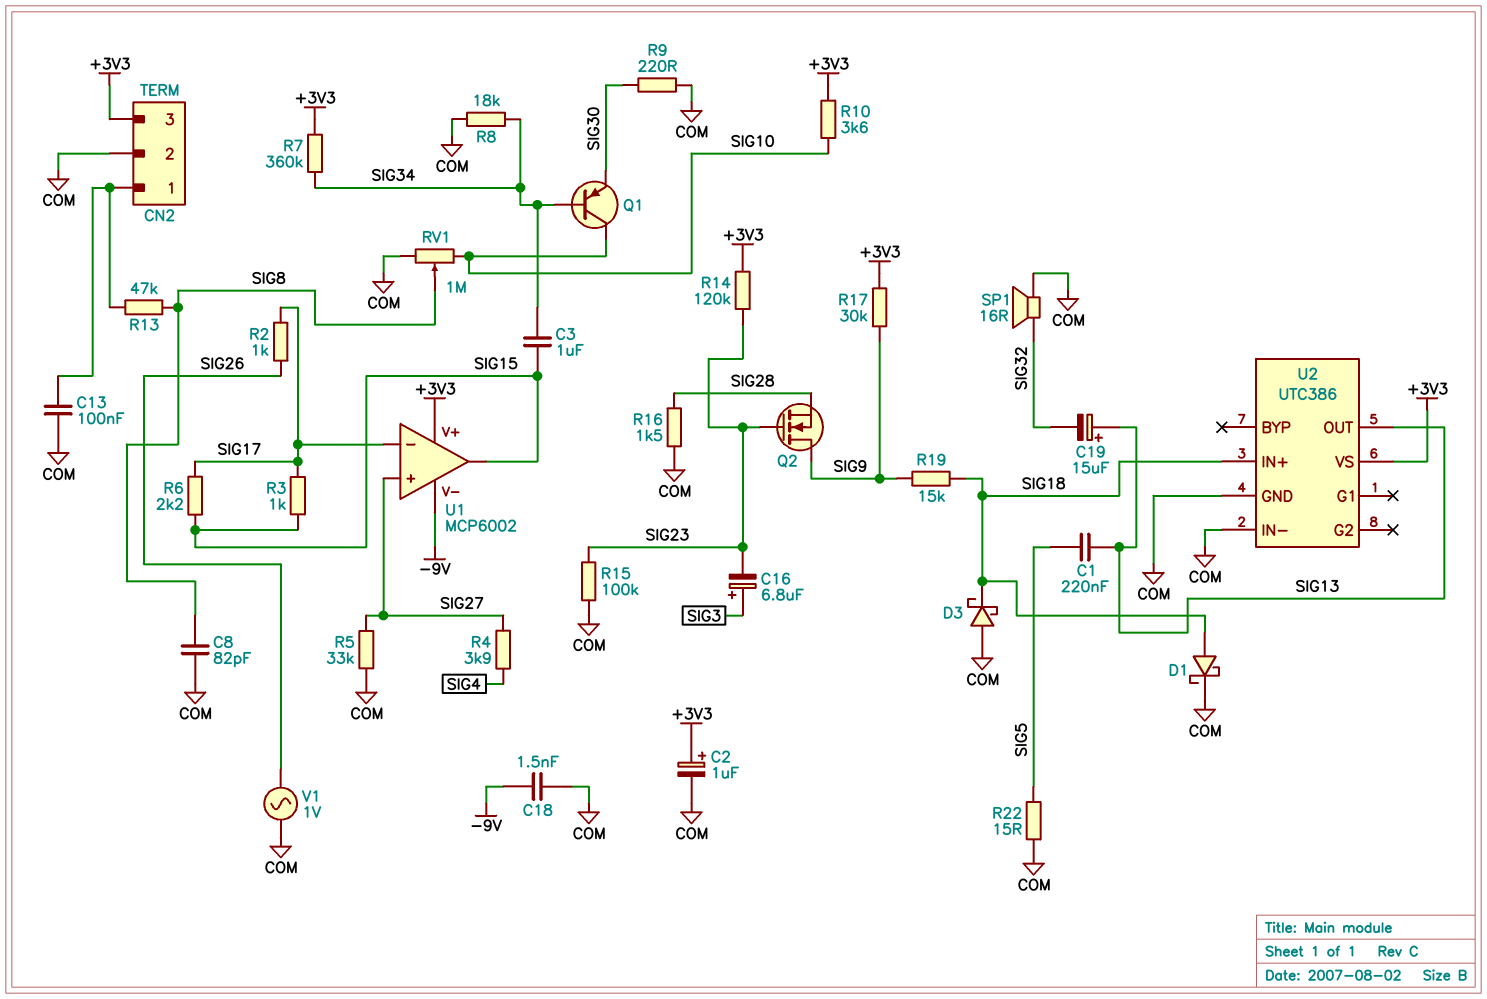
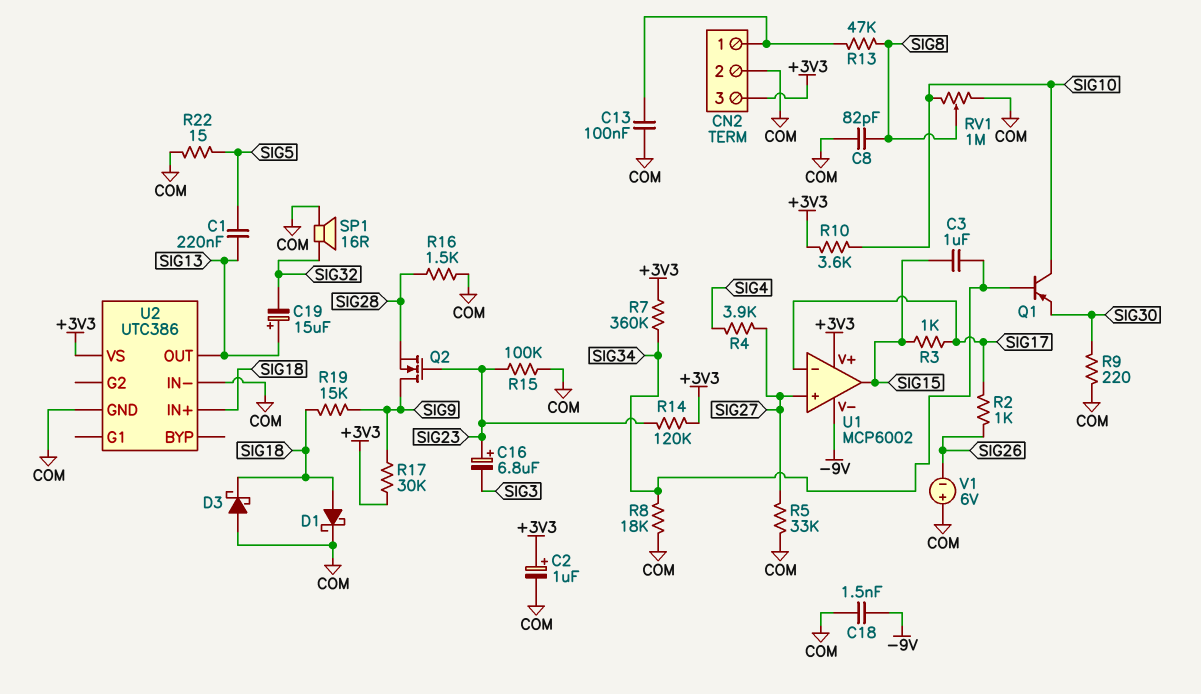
C16: 6.8uF (plus SIG3, minus SIG23) -> 6.8uF (plus SIG23, minus SIG3)
R6: 2.2k (SIG15, SIG17) -> none
V1: AC 1V (COM, SIG26) -> 6V (plus COM, minus SIG26)

